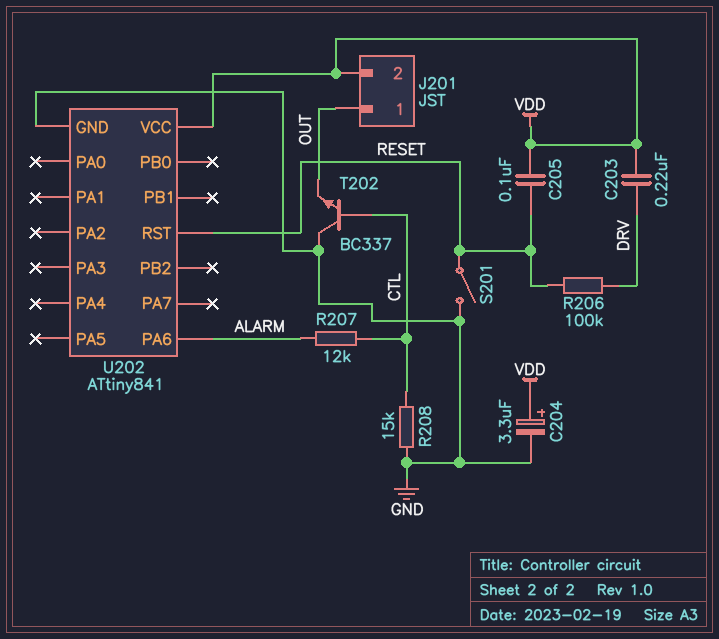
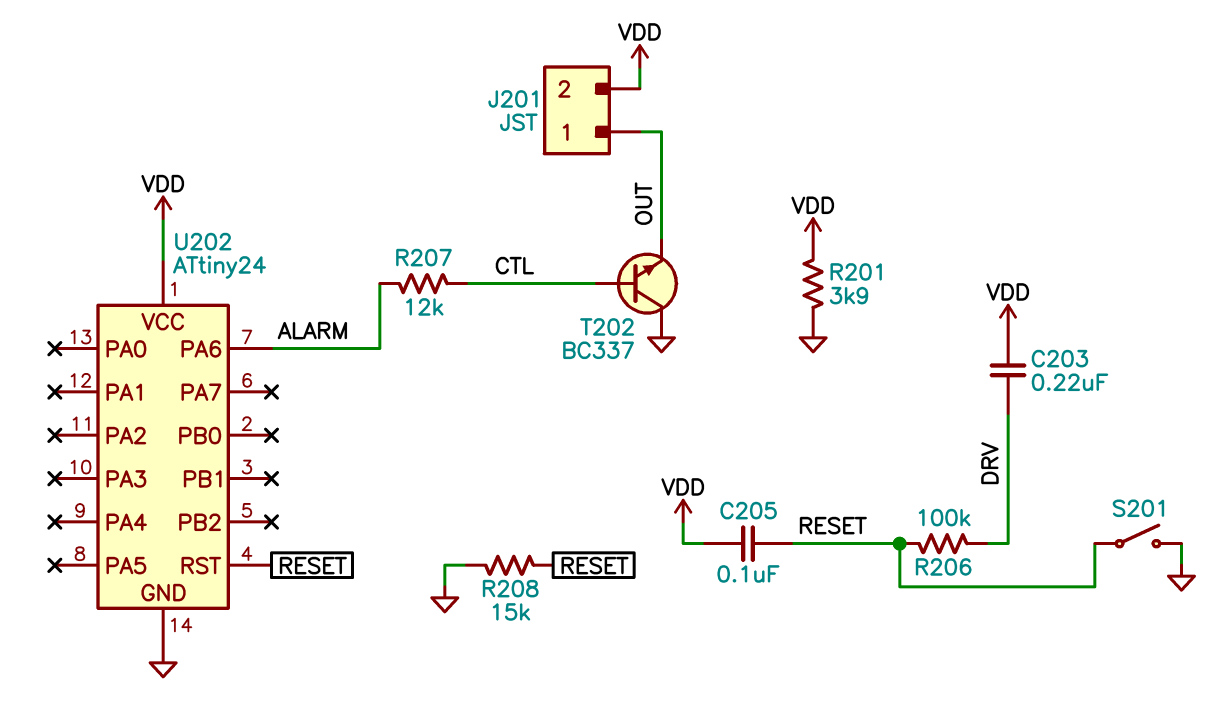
C204: 3.3uF (plus VDD, minus GND) -> none
R201: none -> 3.9k (GND, VDD)
R208: 15k (CTL, GND) -> 15k (GND, RESET)
U202: ATtiny841 -> ATtiny24

